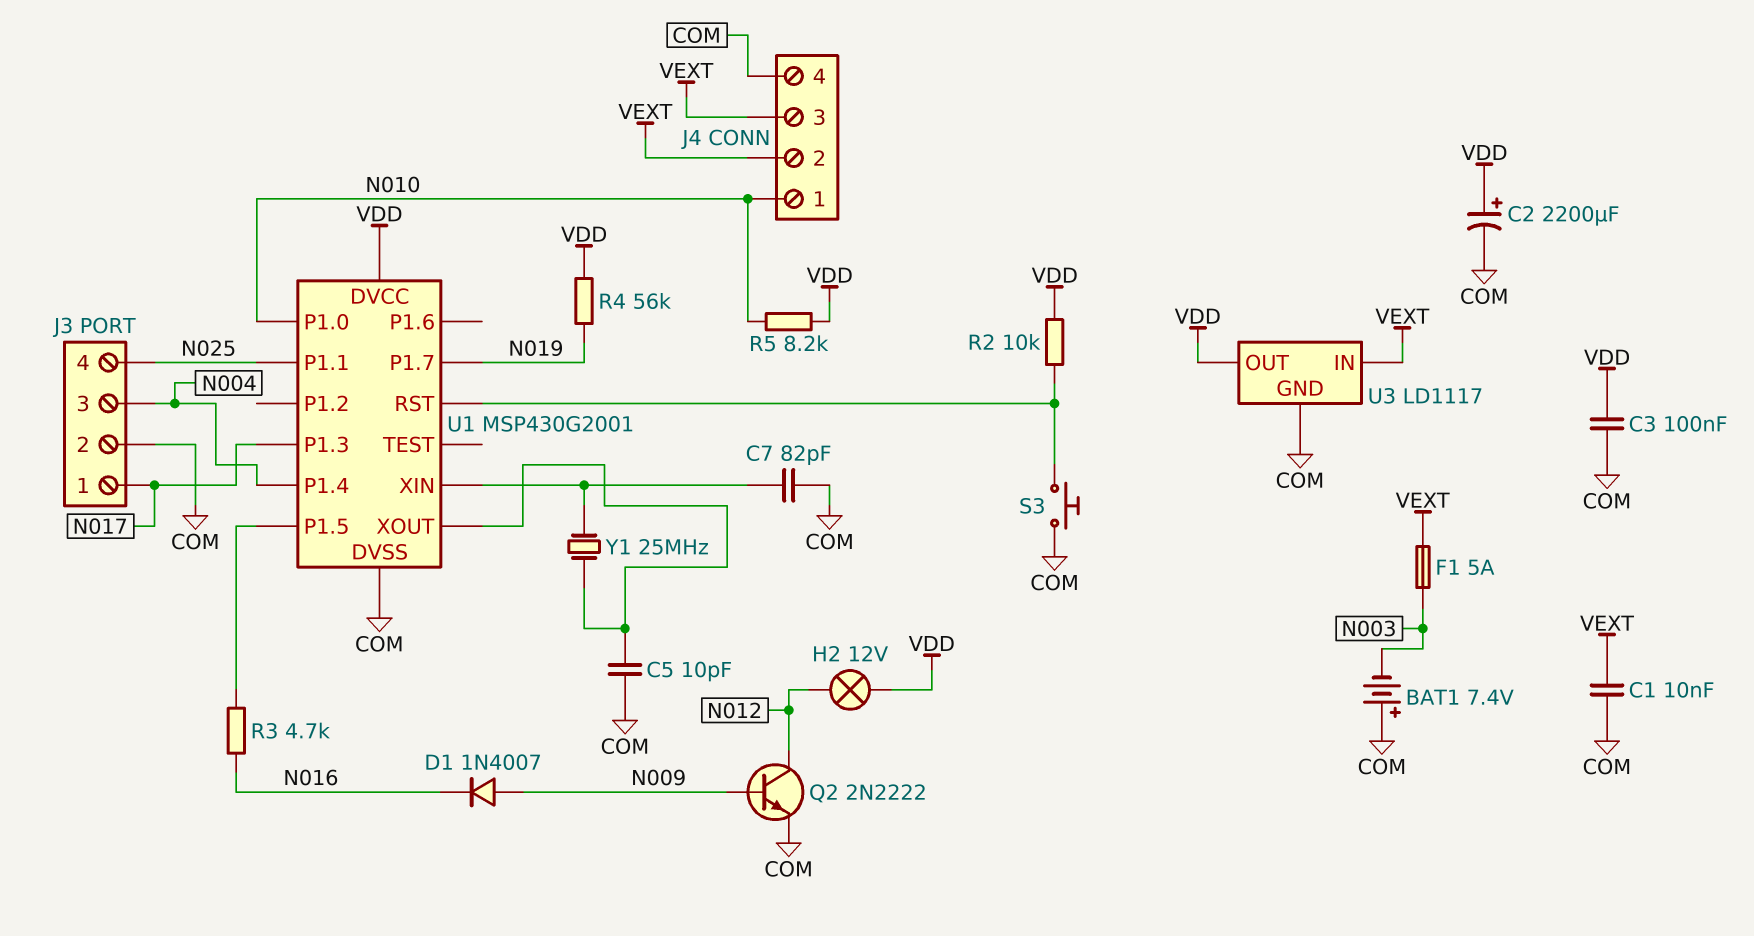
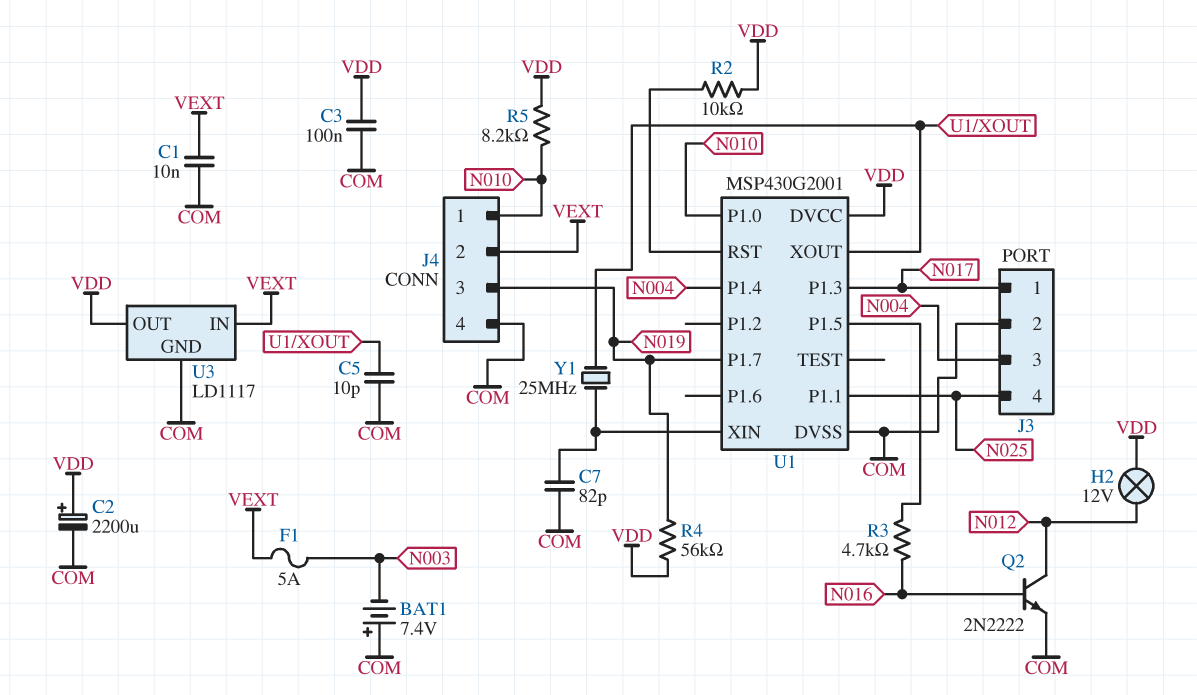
D1: diode 1N4007 (A N009, K N016) -> none
J4 pin 3: VEXT -> N019
Q2: NPN 2N2222 (B N009, C N012, E COM) -> NPN 2N2222 (B N016, C N012, E COM)
S3: button (COM, U1/RST) -> none

